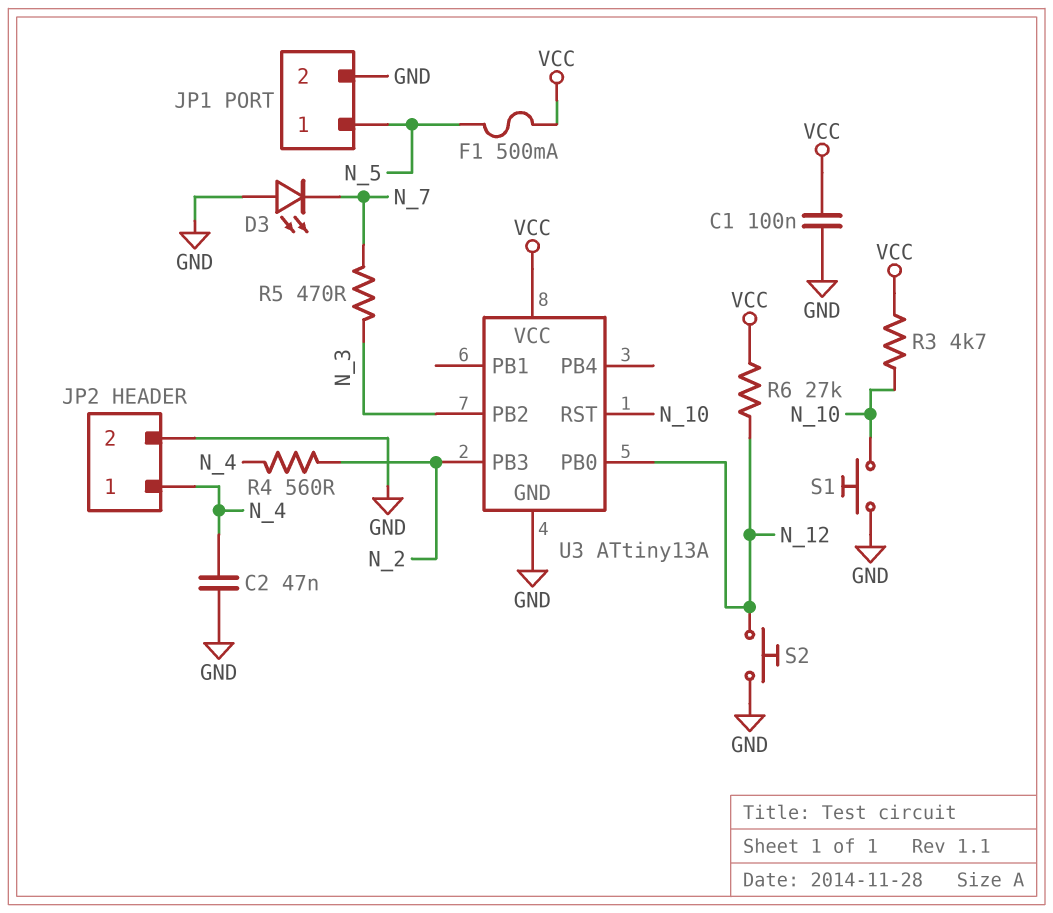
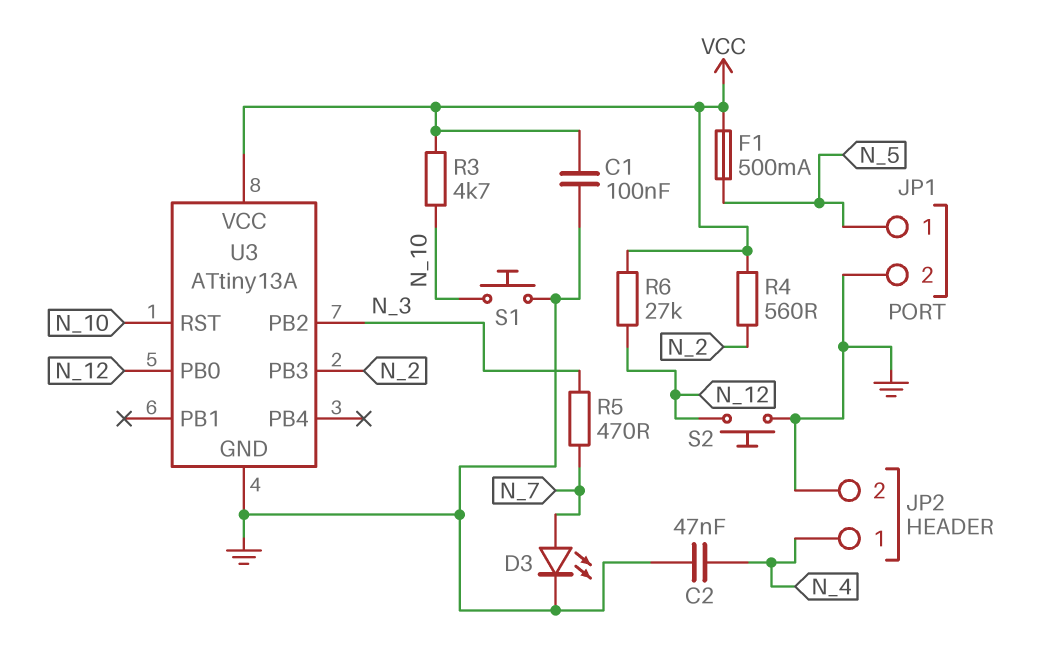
D3: LED (A GND, K N_7) -> LED (A N_7, K GND)
R4: 560 (N_2, N_4) -> 560 (N_2, VCC)

